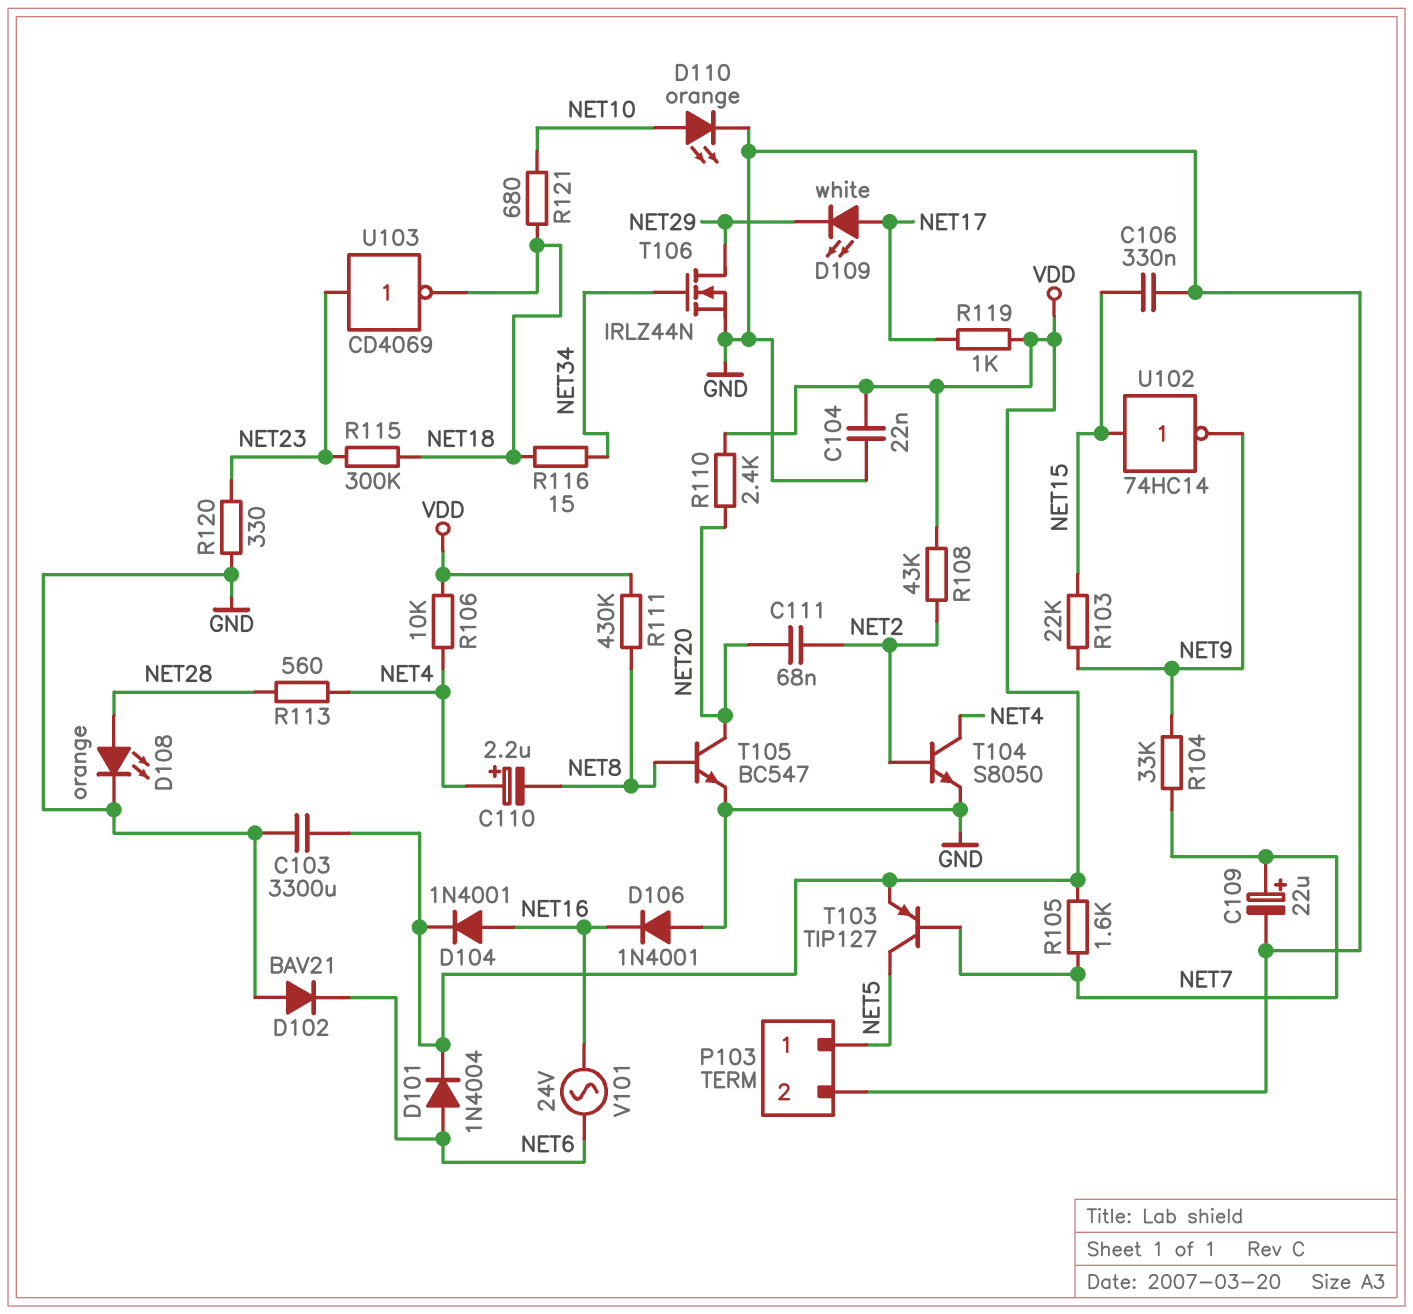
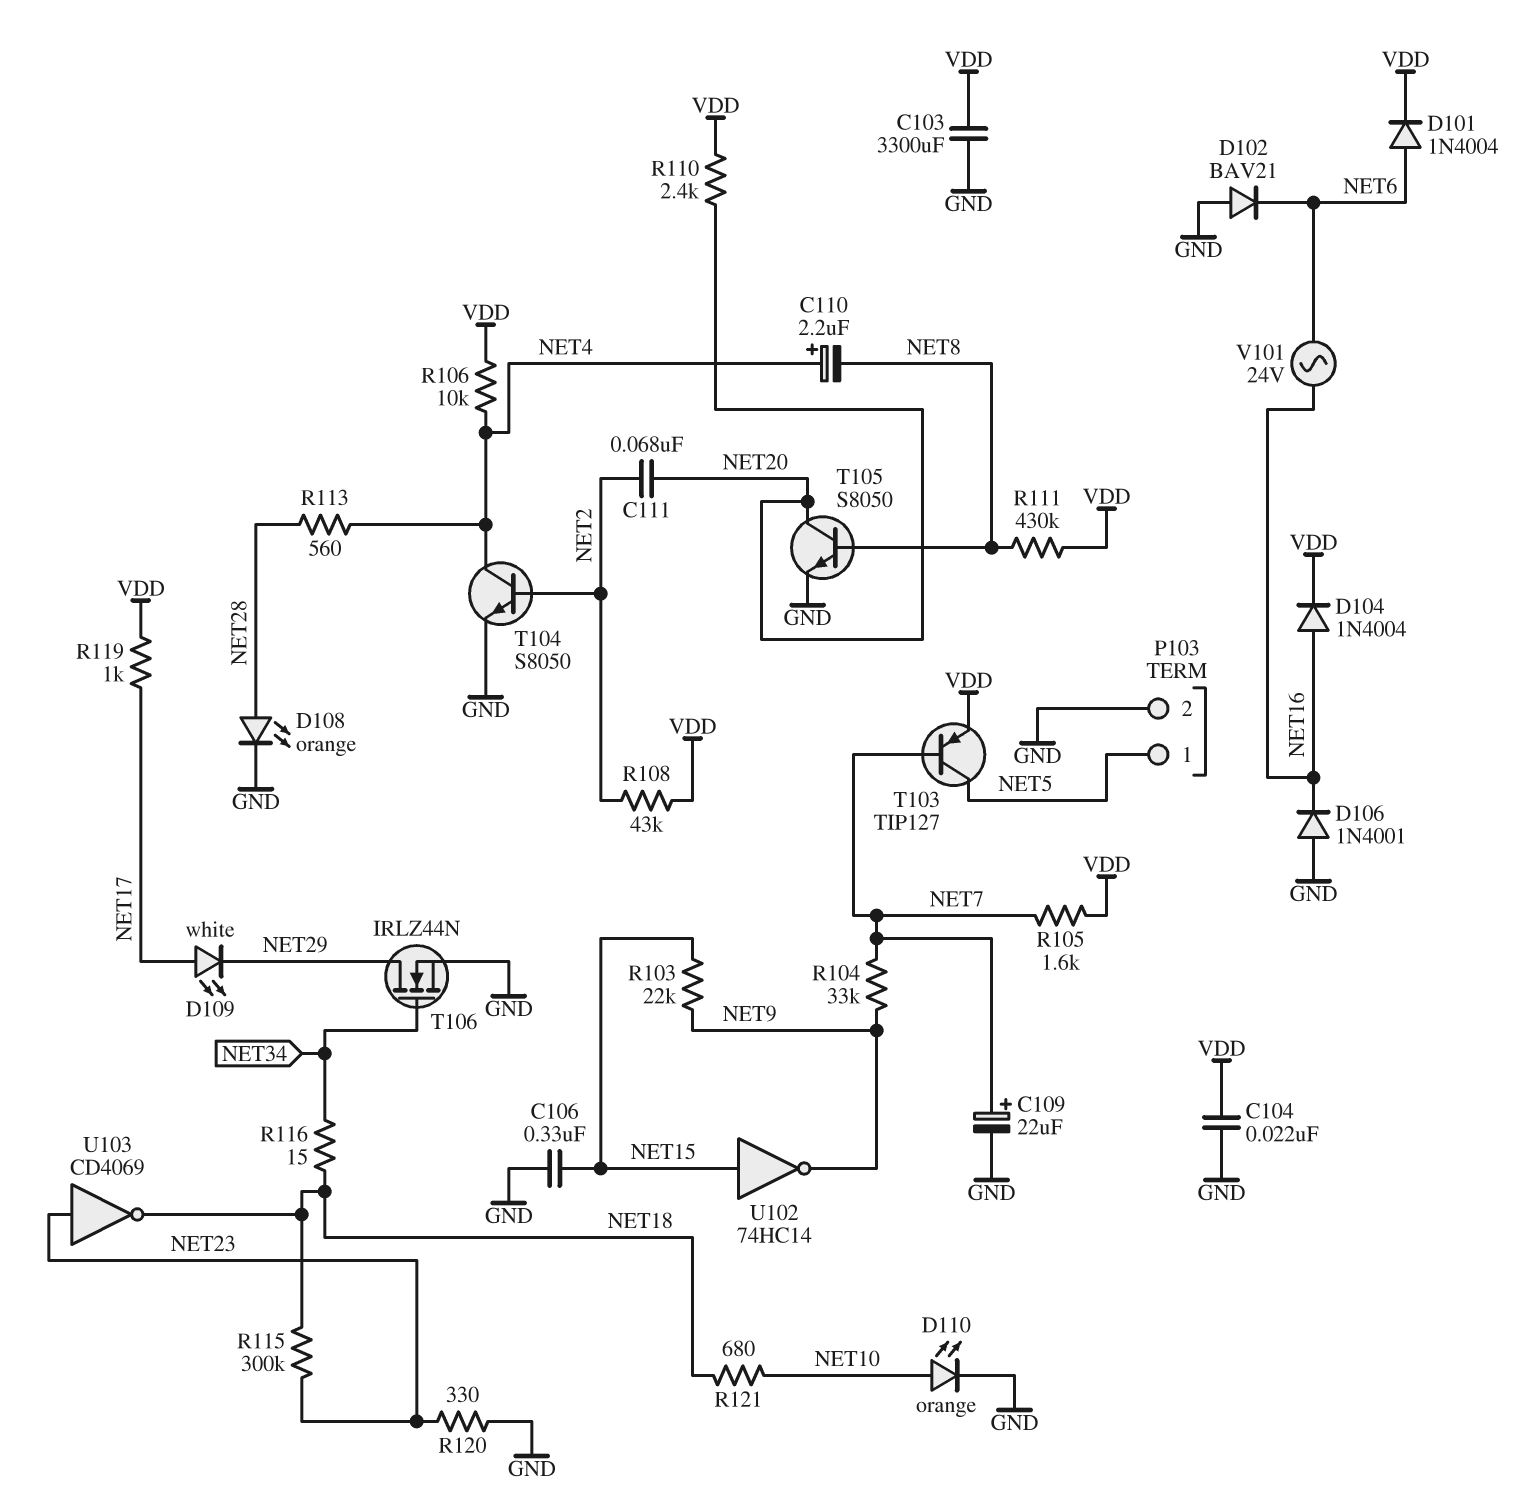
D104: diode 1N4001 (A NET16, K VDD) -> diode 1N4004 (A NET16, K VDD)
T105: NPN BC547 (B NET8, C NET20, E GND) -> NPN S8050 (B NET8, C NET20, E GND)

